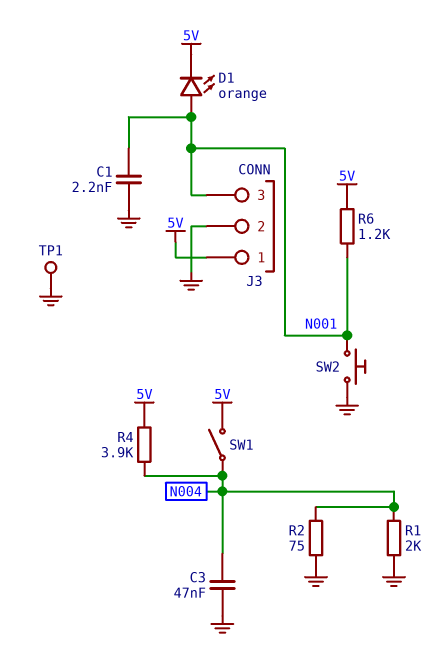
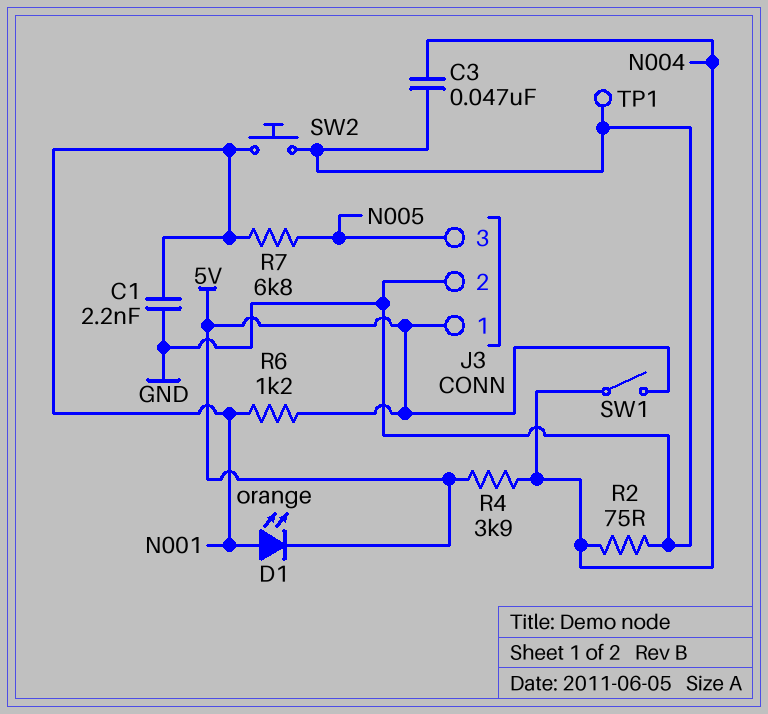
J3 pin 3: N001 -> N005
R1: 2k (GND, N004) -> none
R7: none -> 6.8k (N001, N005)

